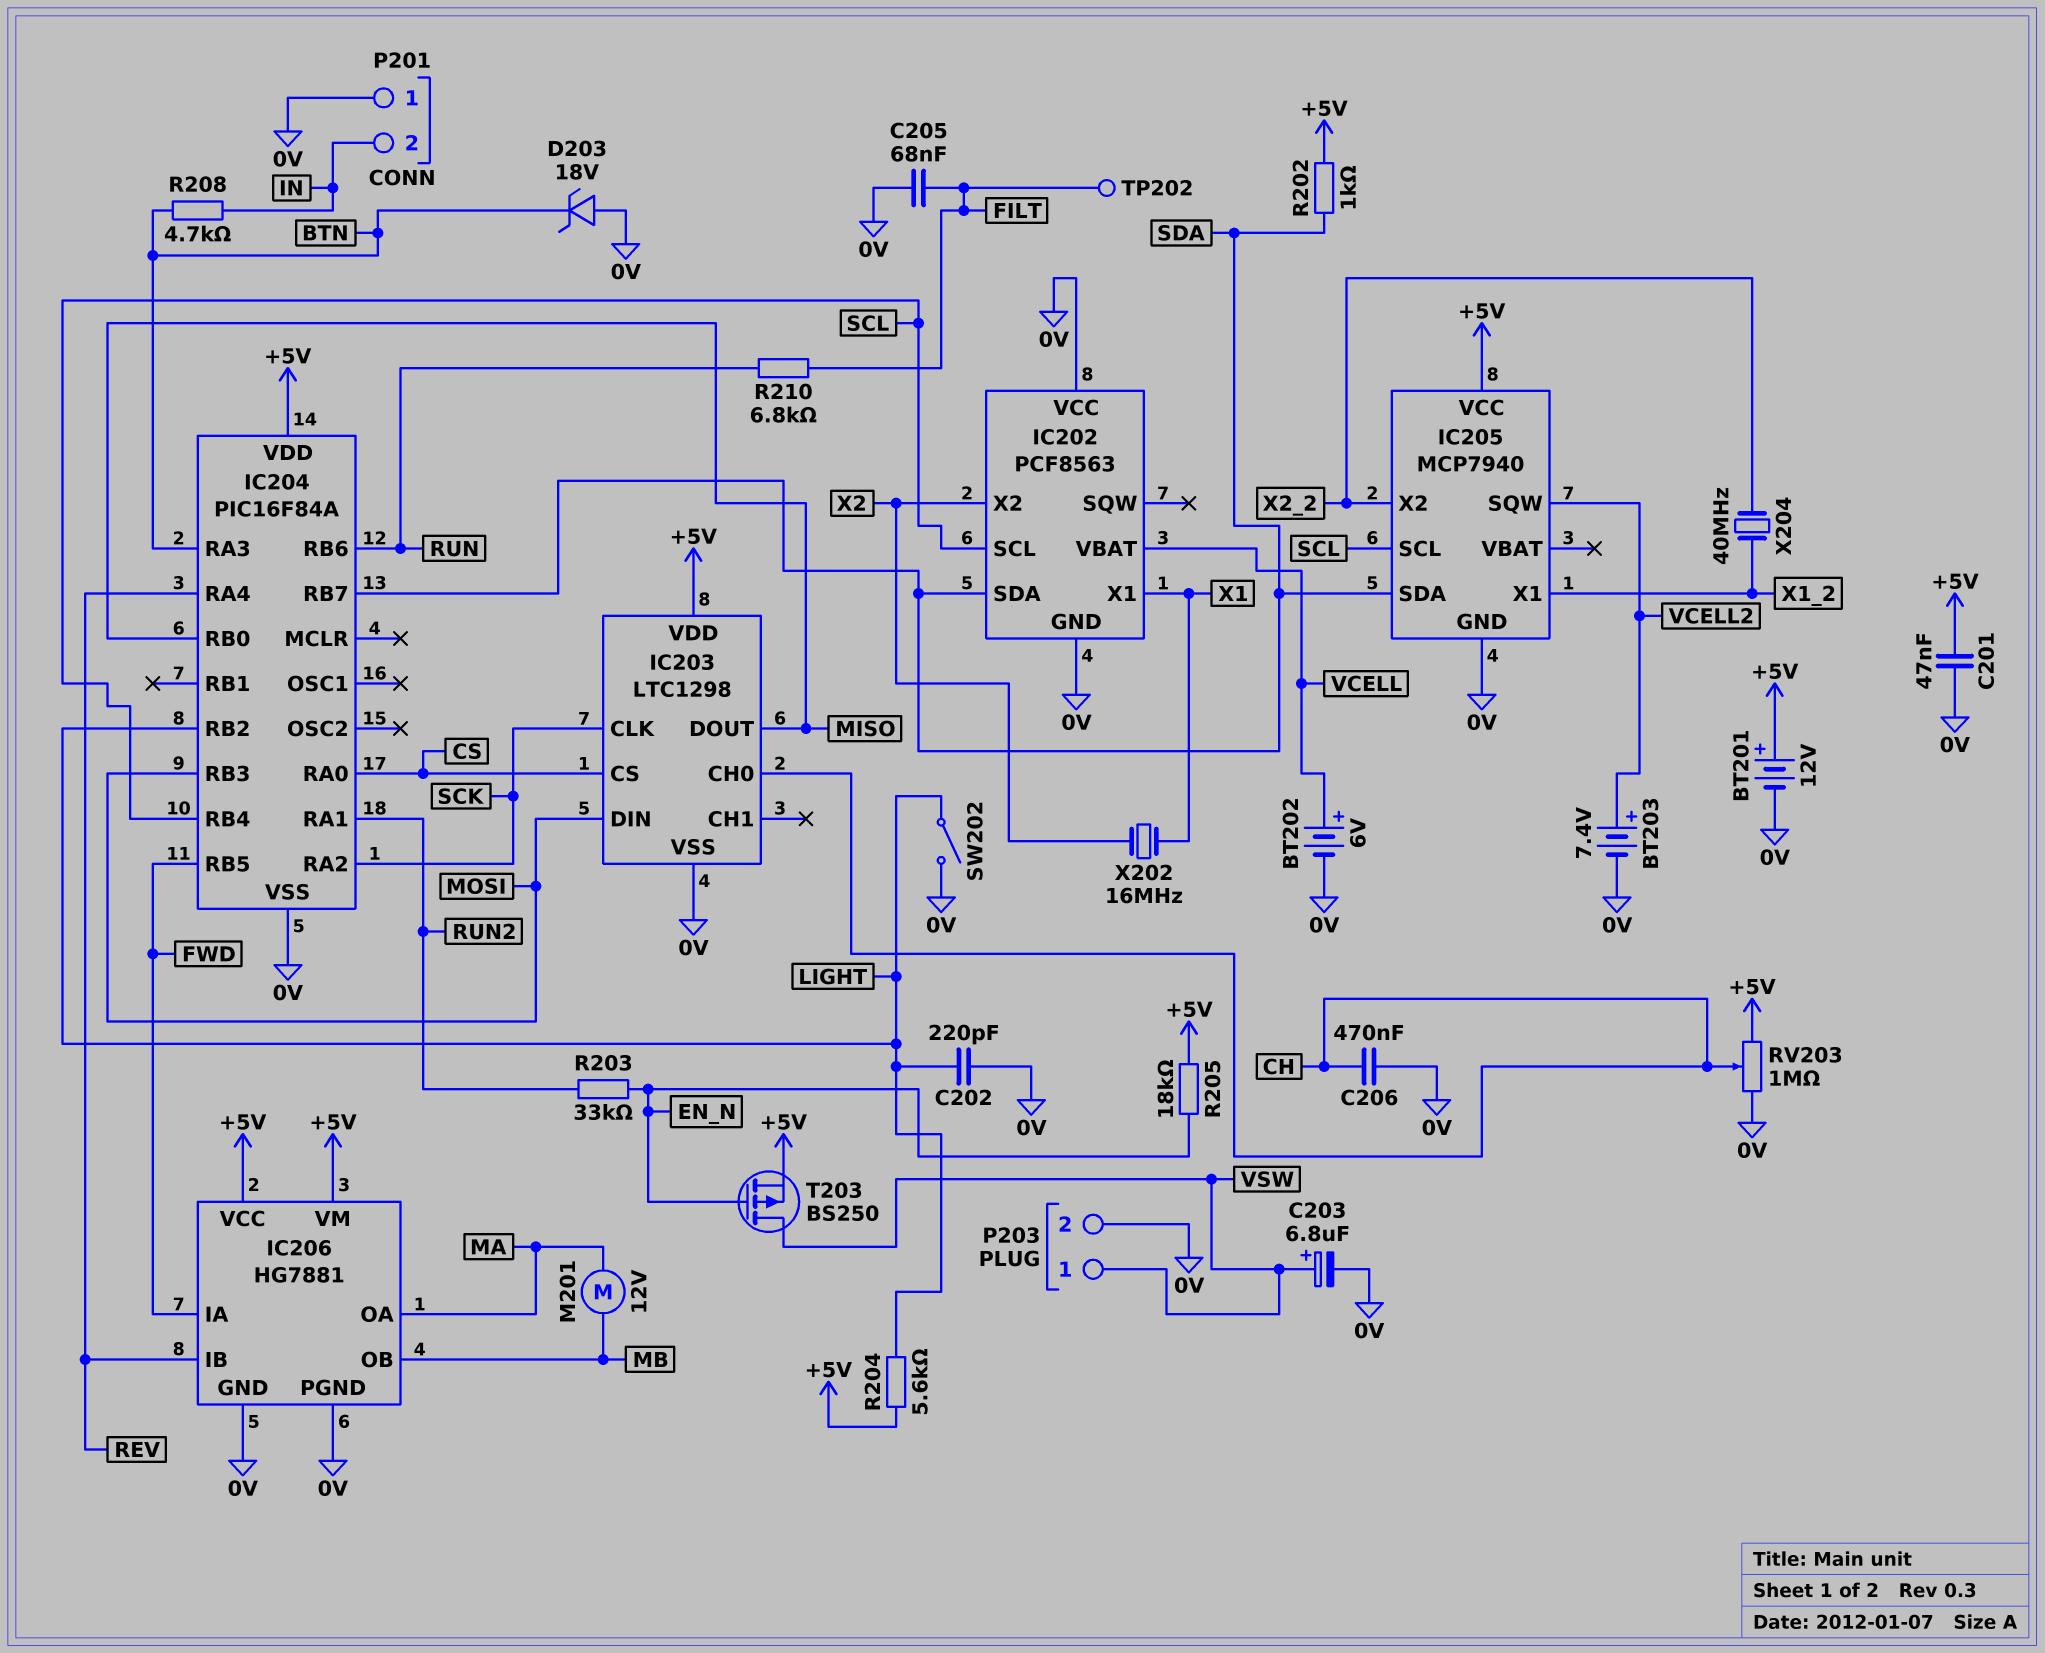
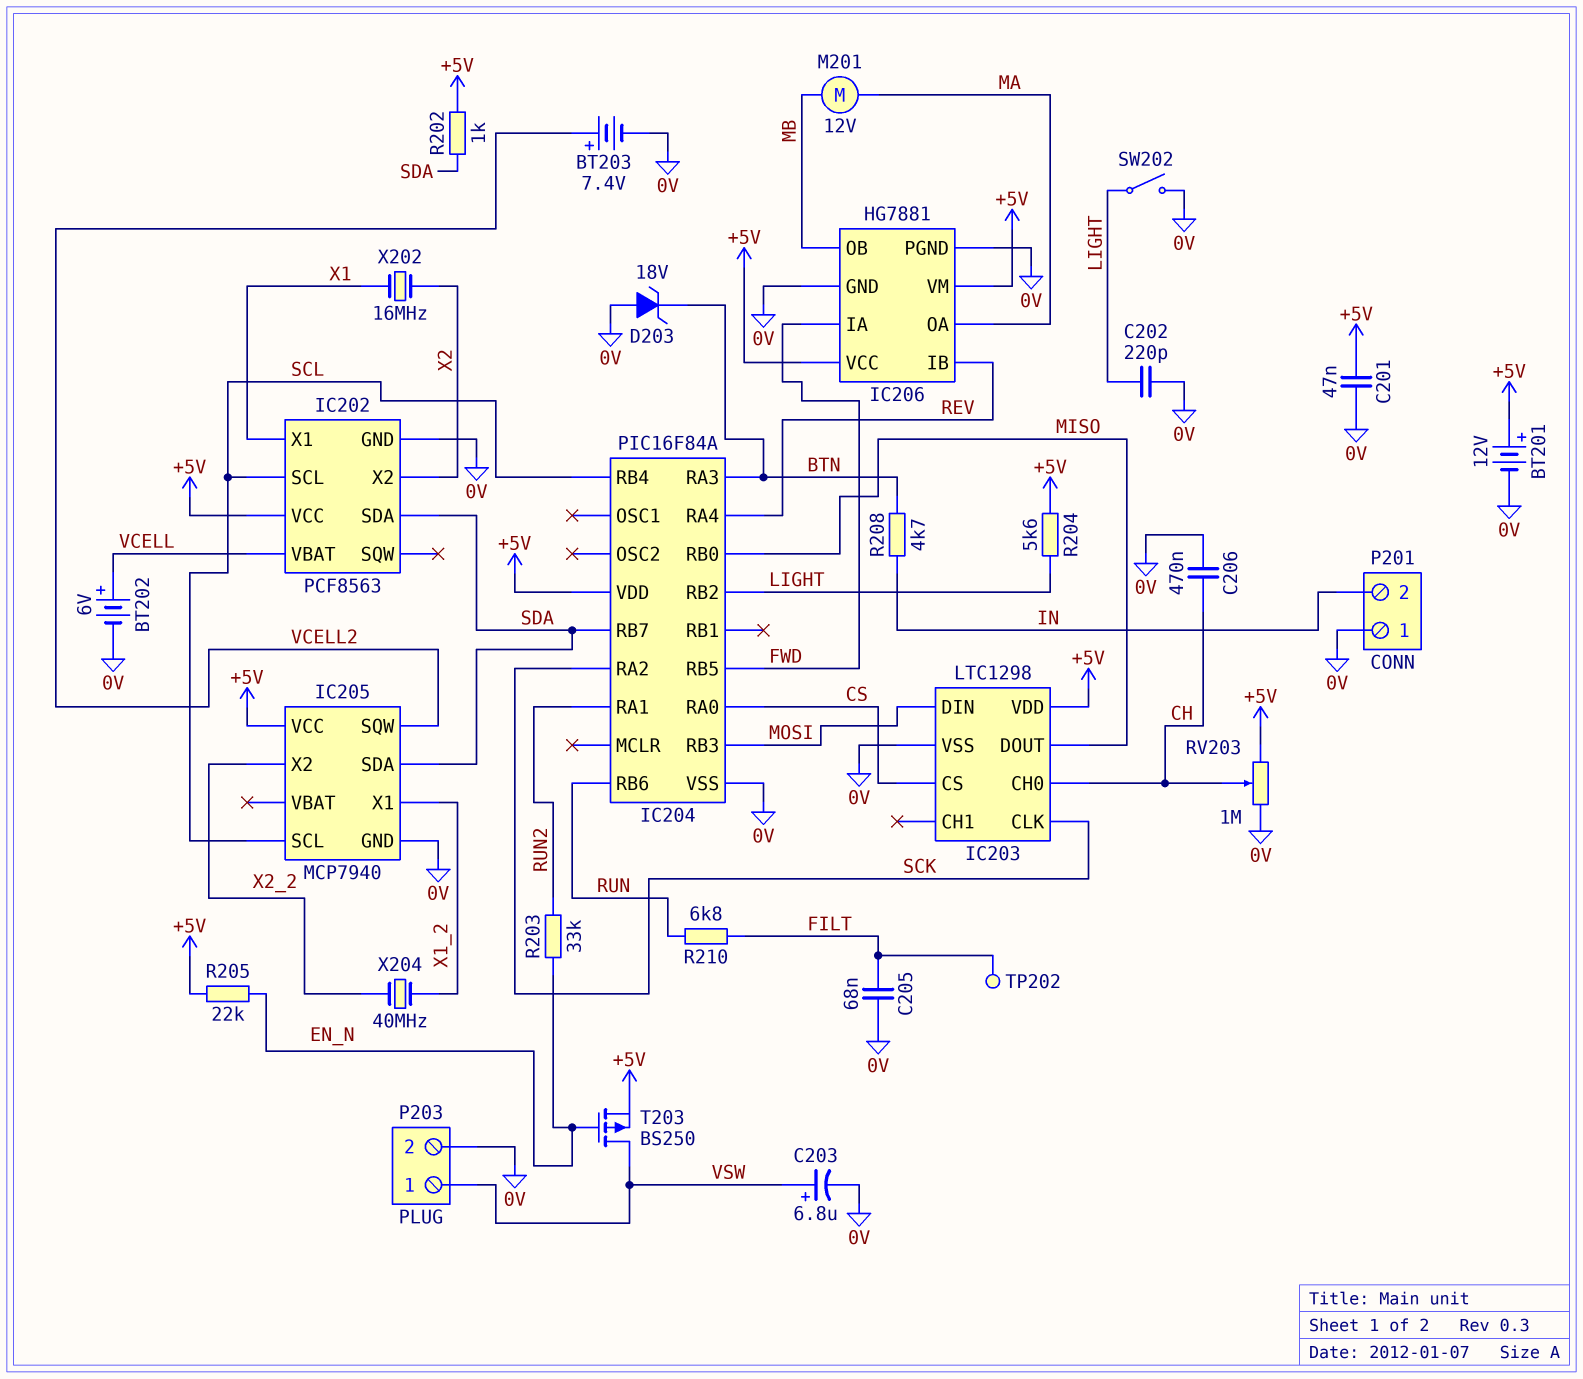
IC202 pin VCC: 0V -> +5V
R205: 18k (+5V, EN_N) -> 22k (+5V, EN_N)

